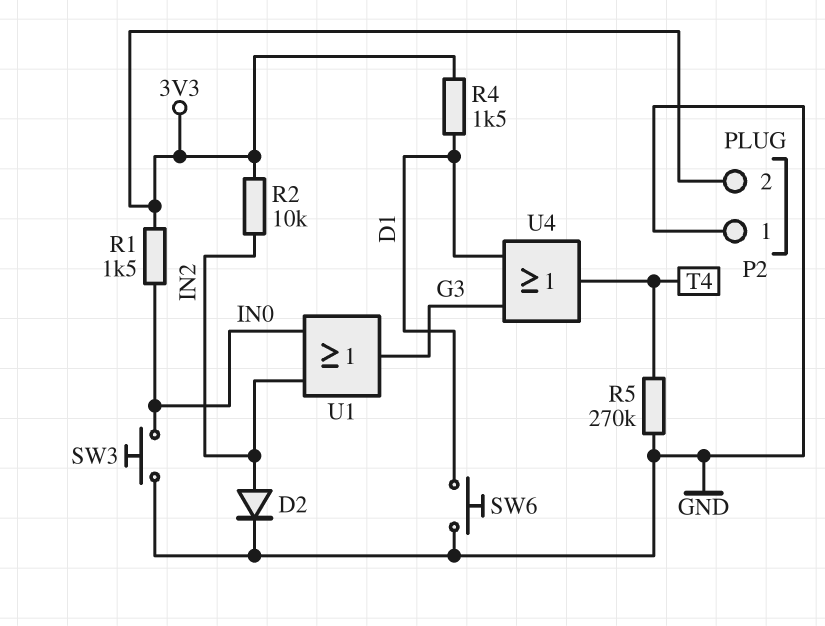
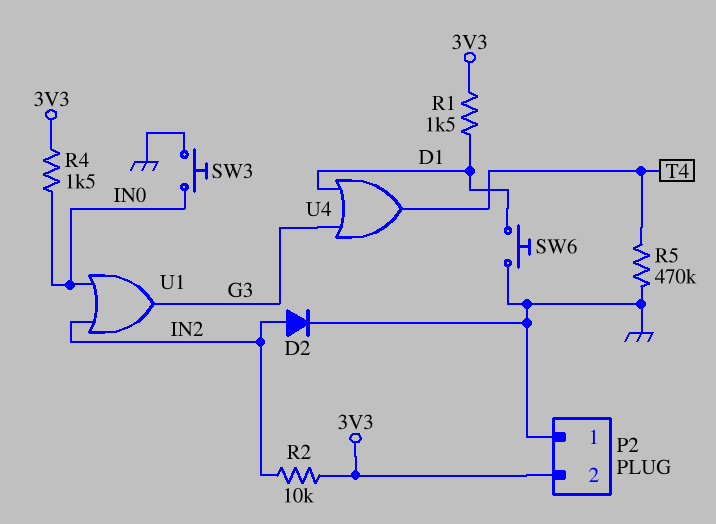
R1: 1.5k (3V3, IN0) -> 1.5k (3V3, D1)
R4: 1.5k (3V3, D1) -> 1.5k (3V3, IN0)
R5: 270k (GND, T4) -> 470k (GND, T4)

